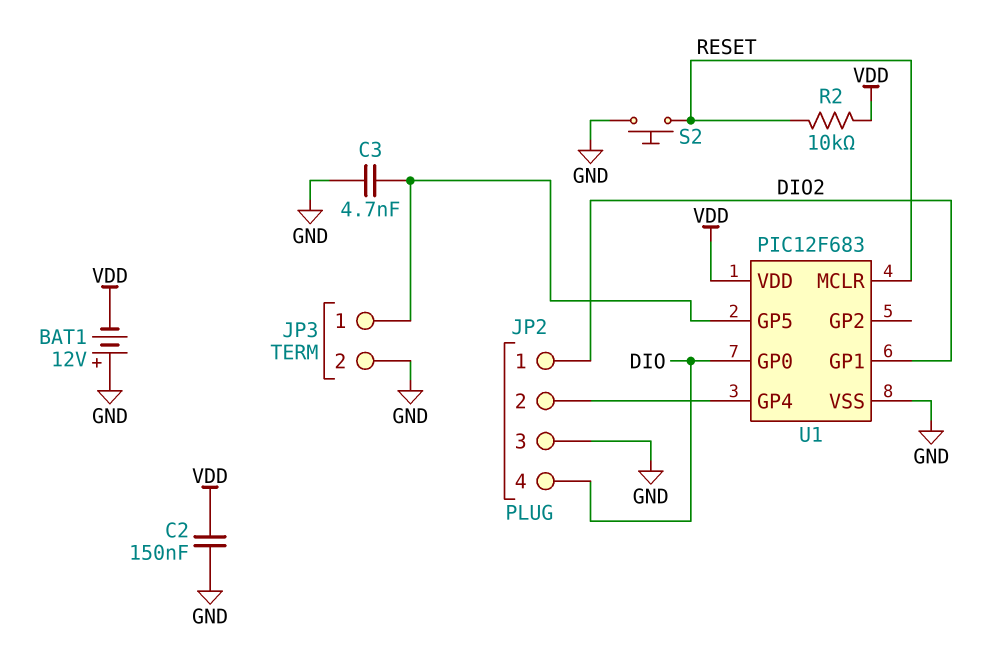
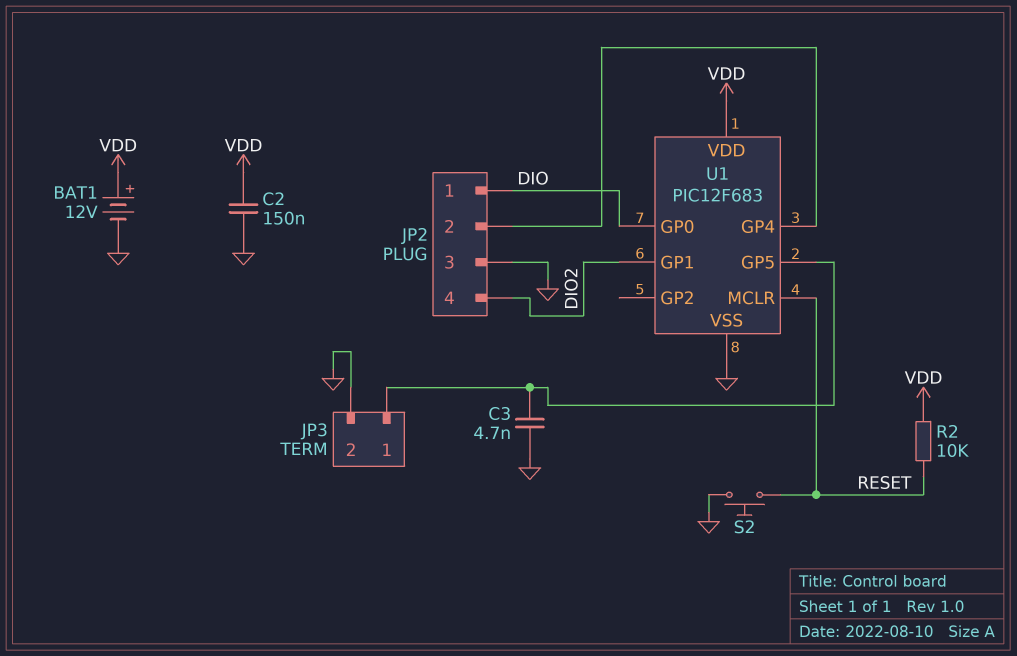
BAT1: 12V (plus GND, minus VDD) -> 12V (plus VDD, minus GND)
JP2 pin 1: DIO2 -> DIO
JP2 pin 4: DIO -> DIO2

